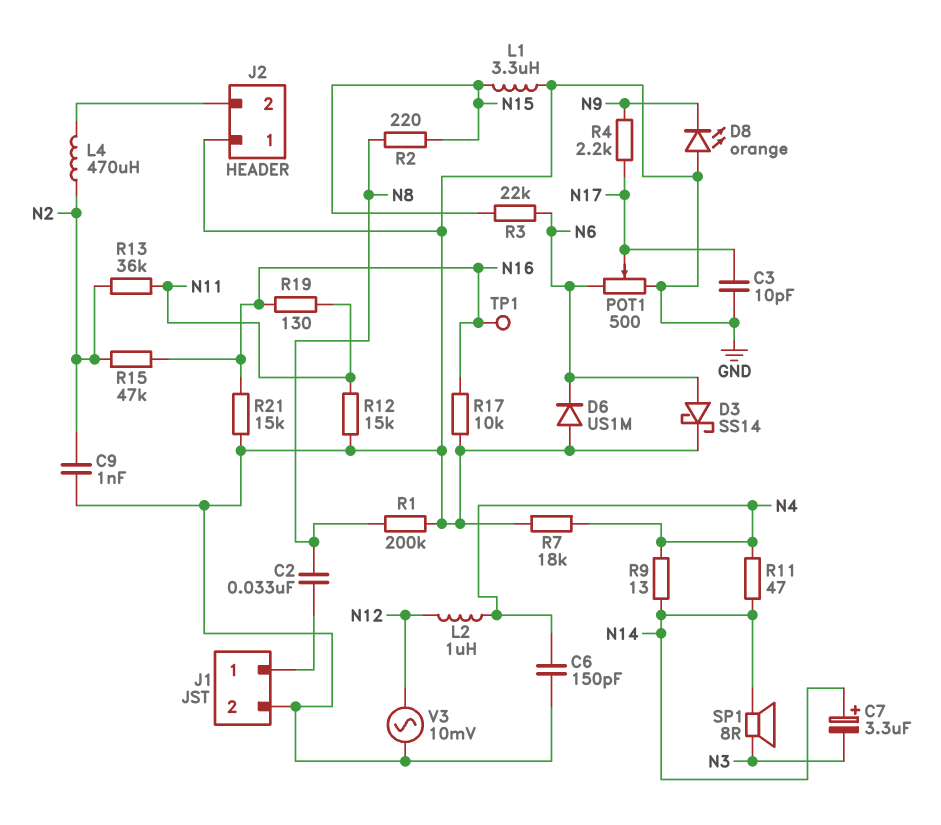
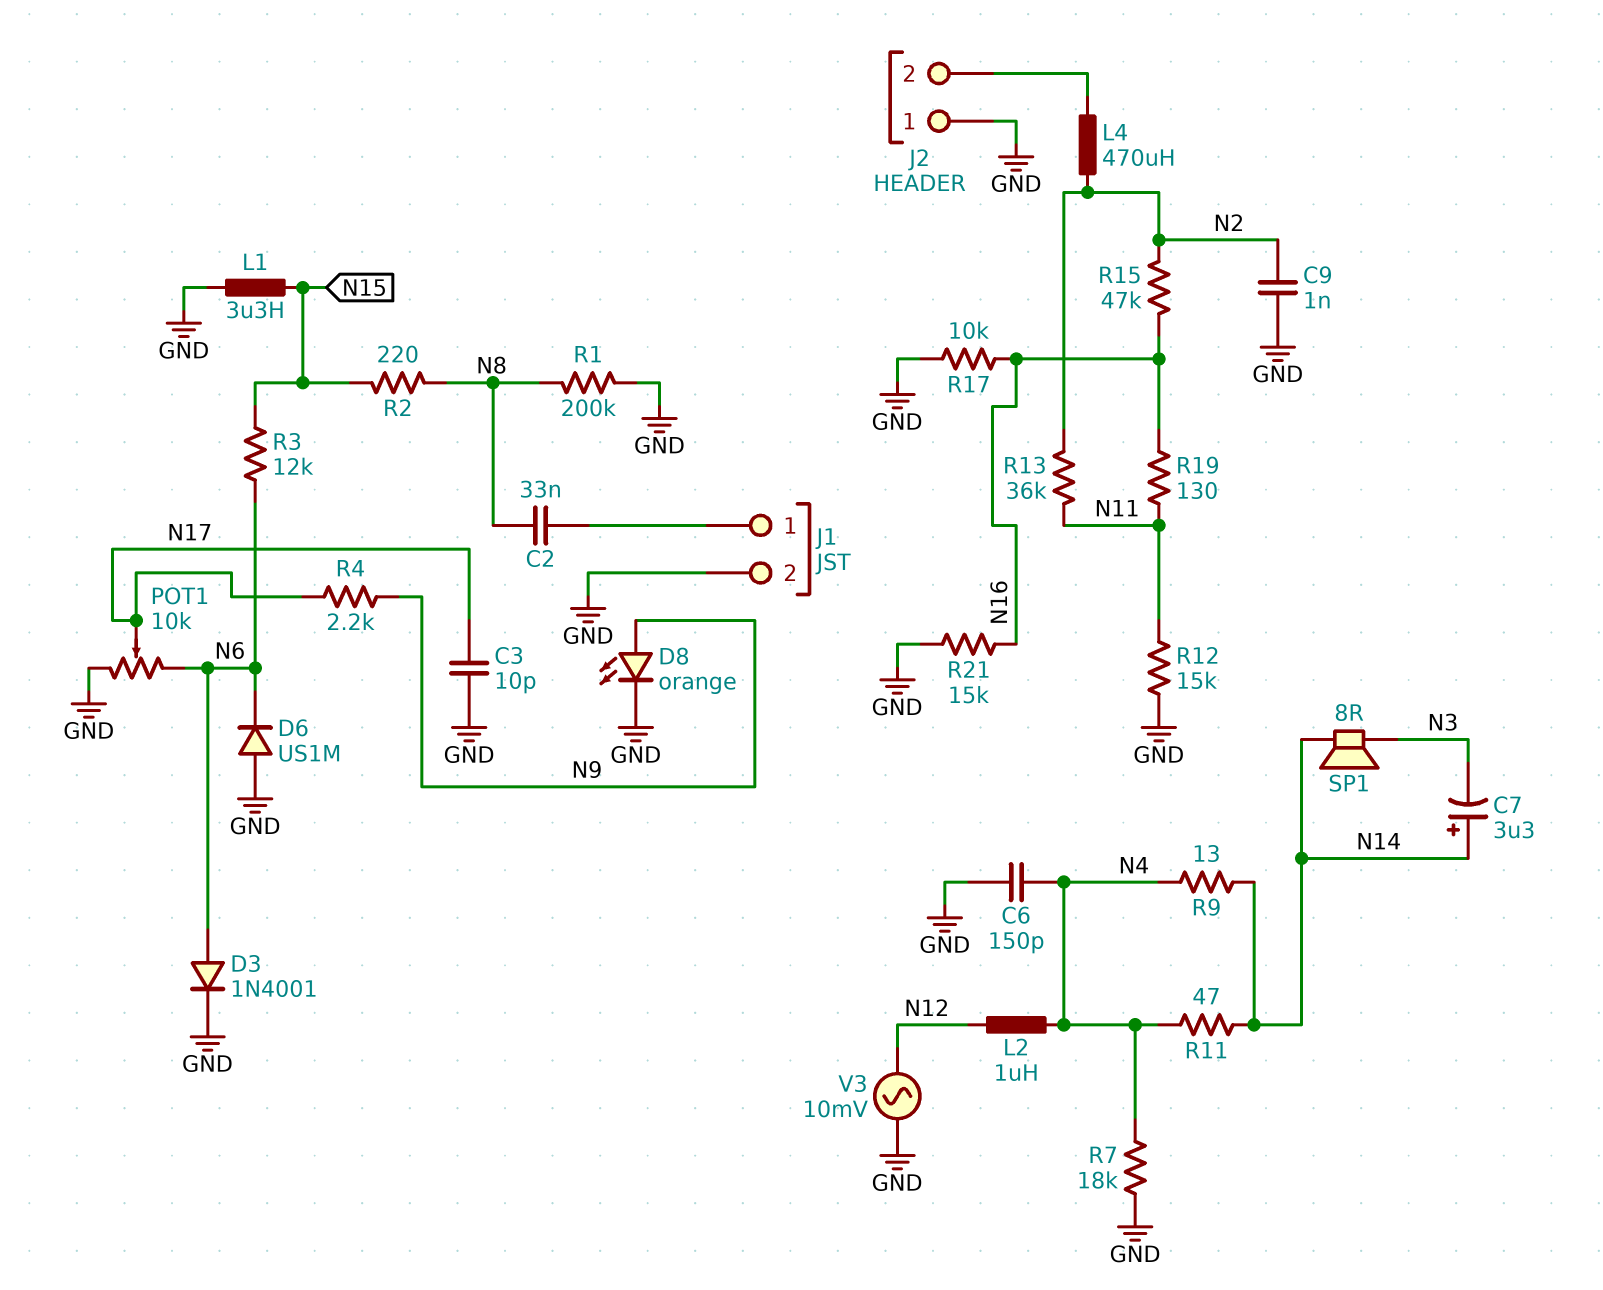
D3: schottky SS14 (A N6, K GND) -> diode 1N4001 (A N6, K GND)
D8: LED orange (A GND, K N9) -> LED orange (A N9, K GND)
POT1: 500 (GND, N6, wiper N17) -> 10k (GND, N6, wiper N17)
R3: 22k (N6, N15) -> 12k (N6, N15)
TP1: test point (N16) -> none

